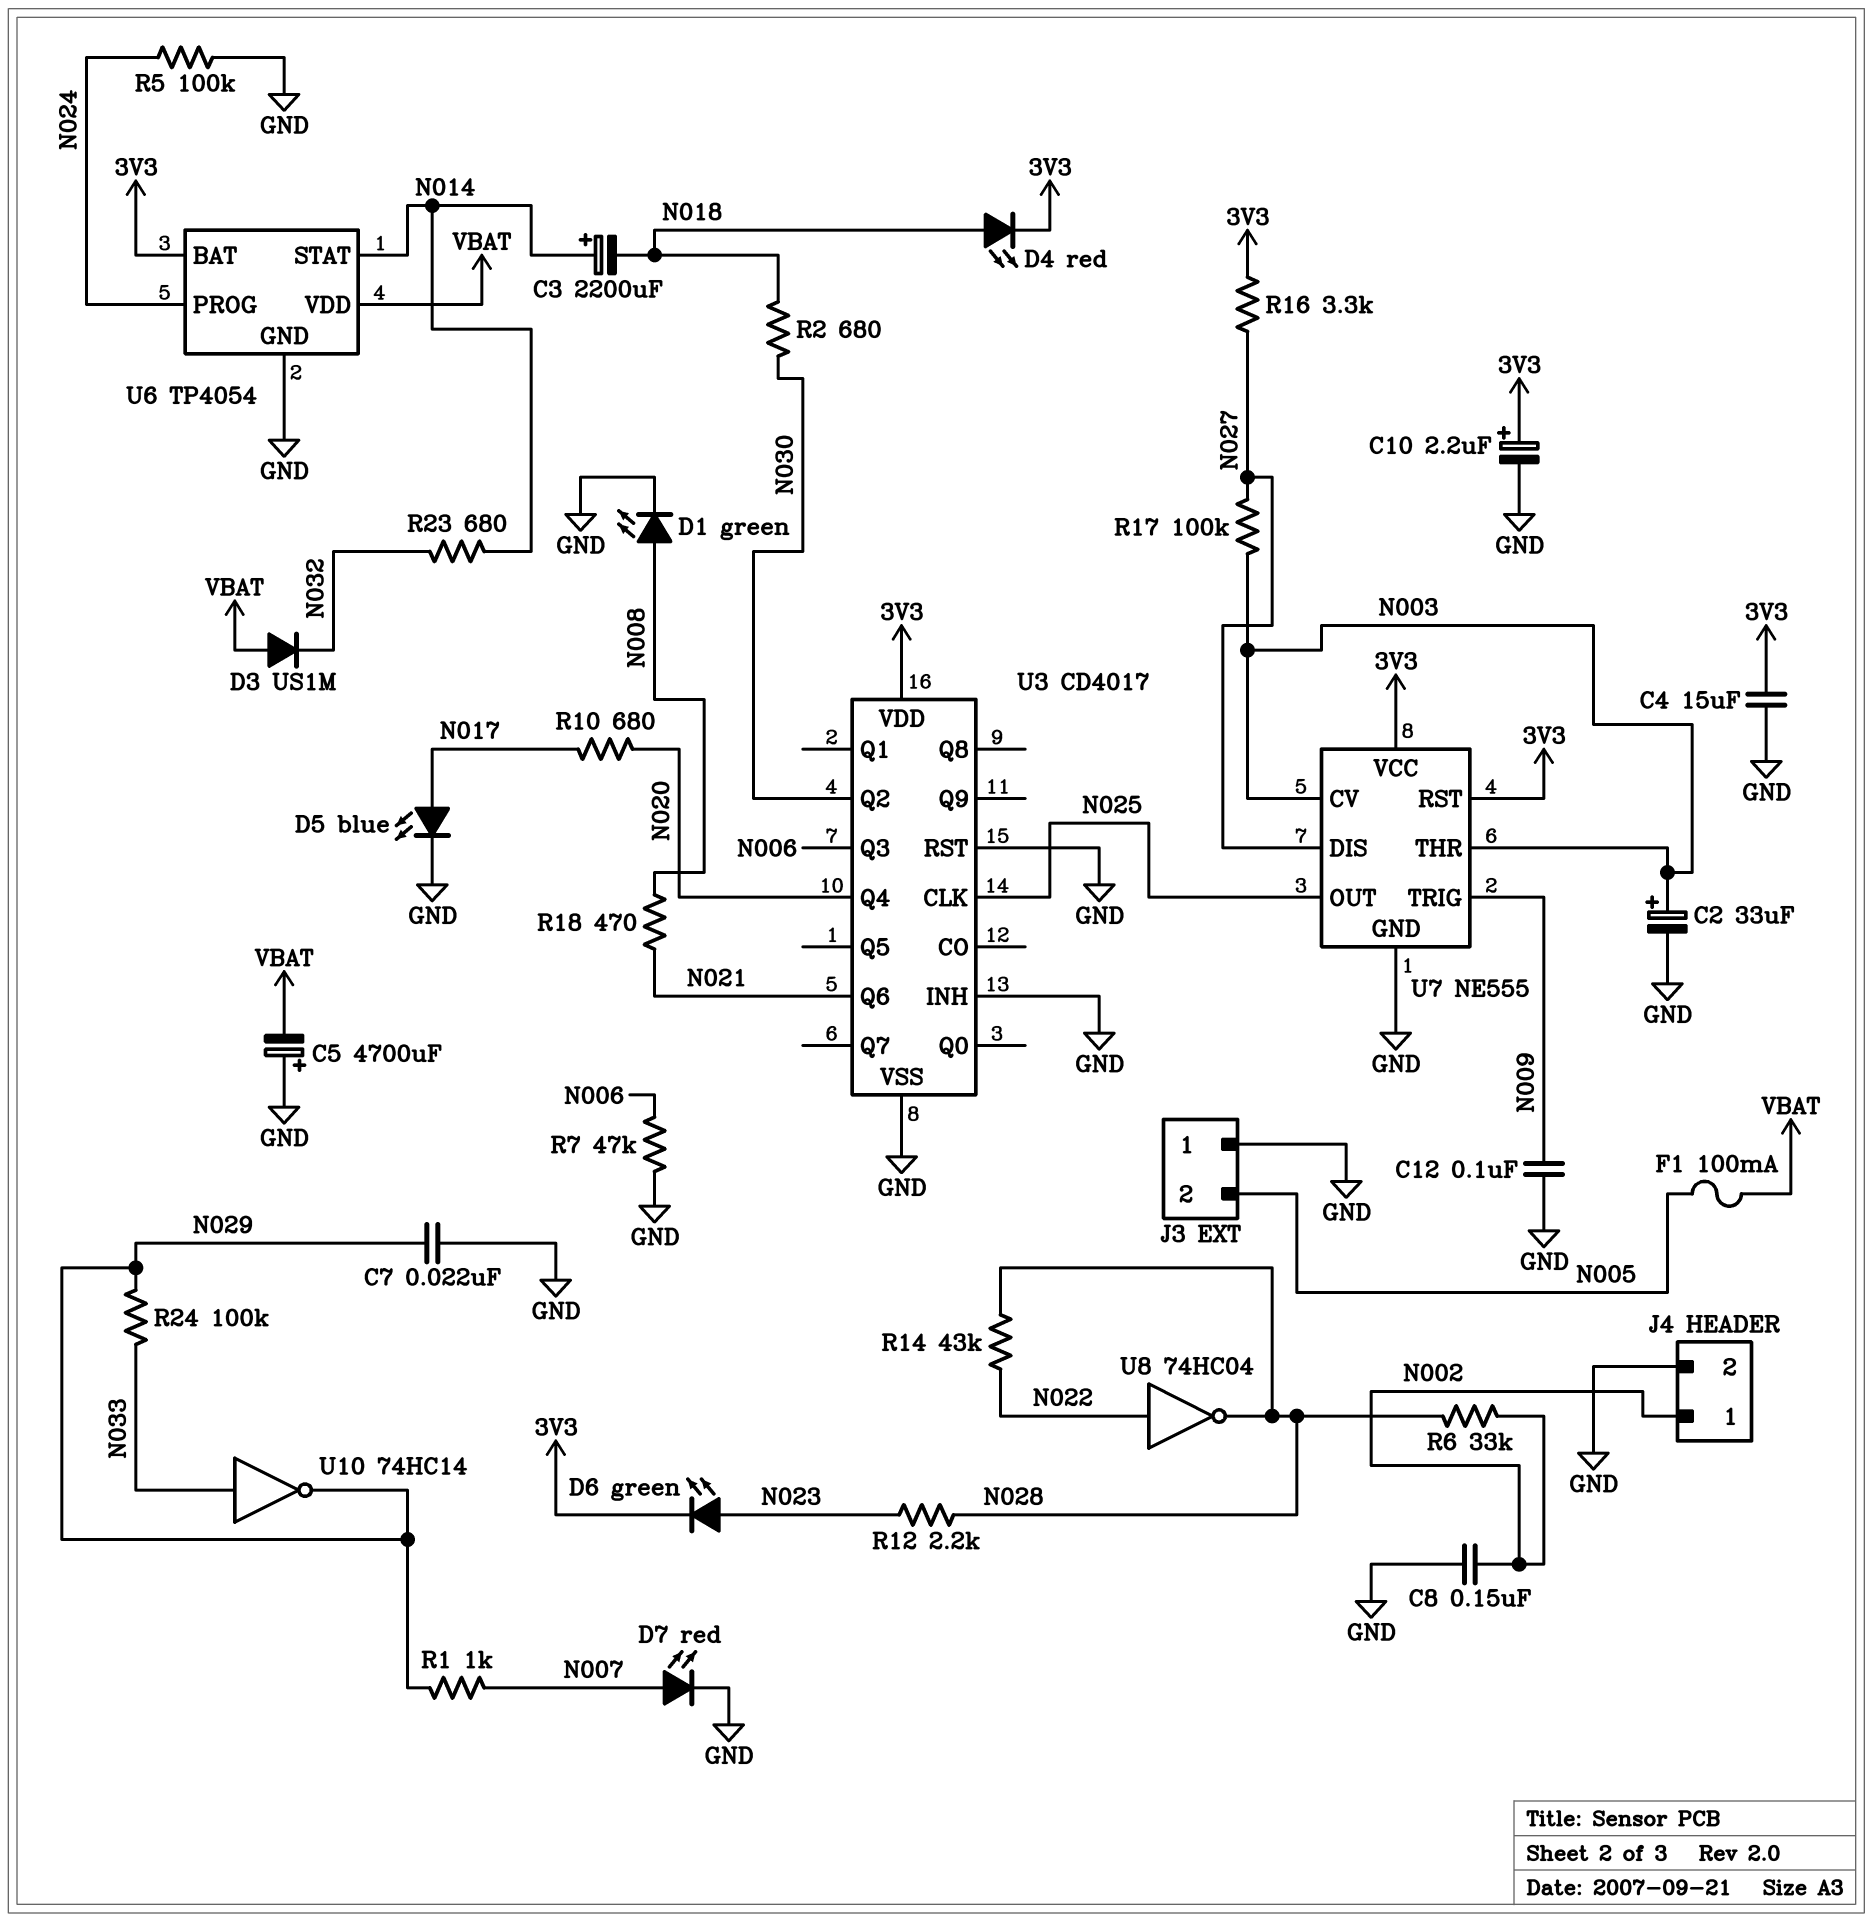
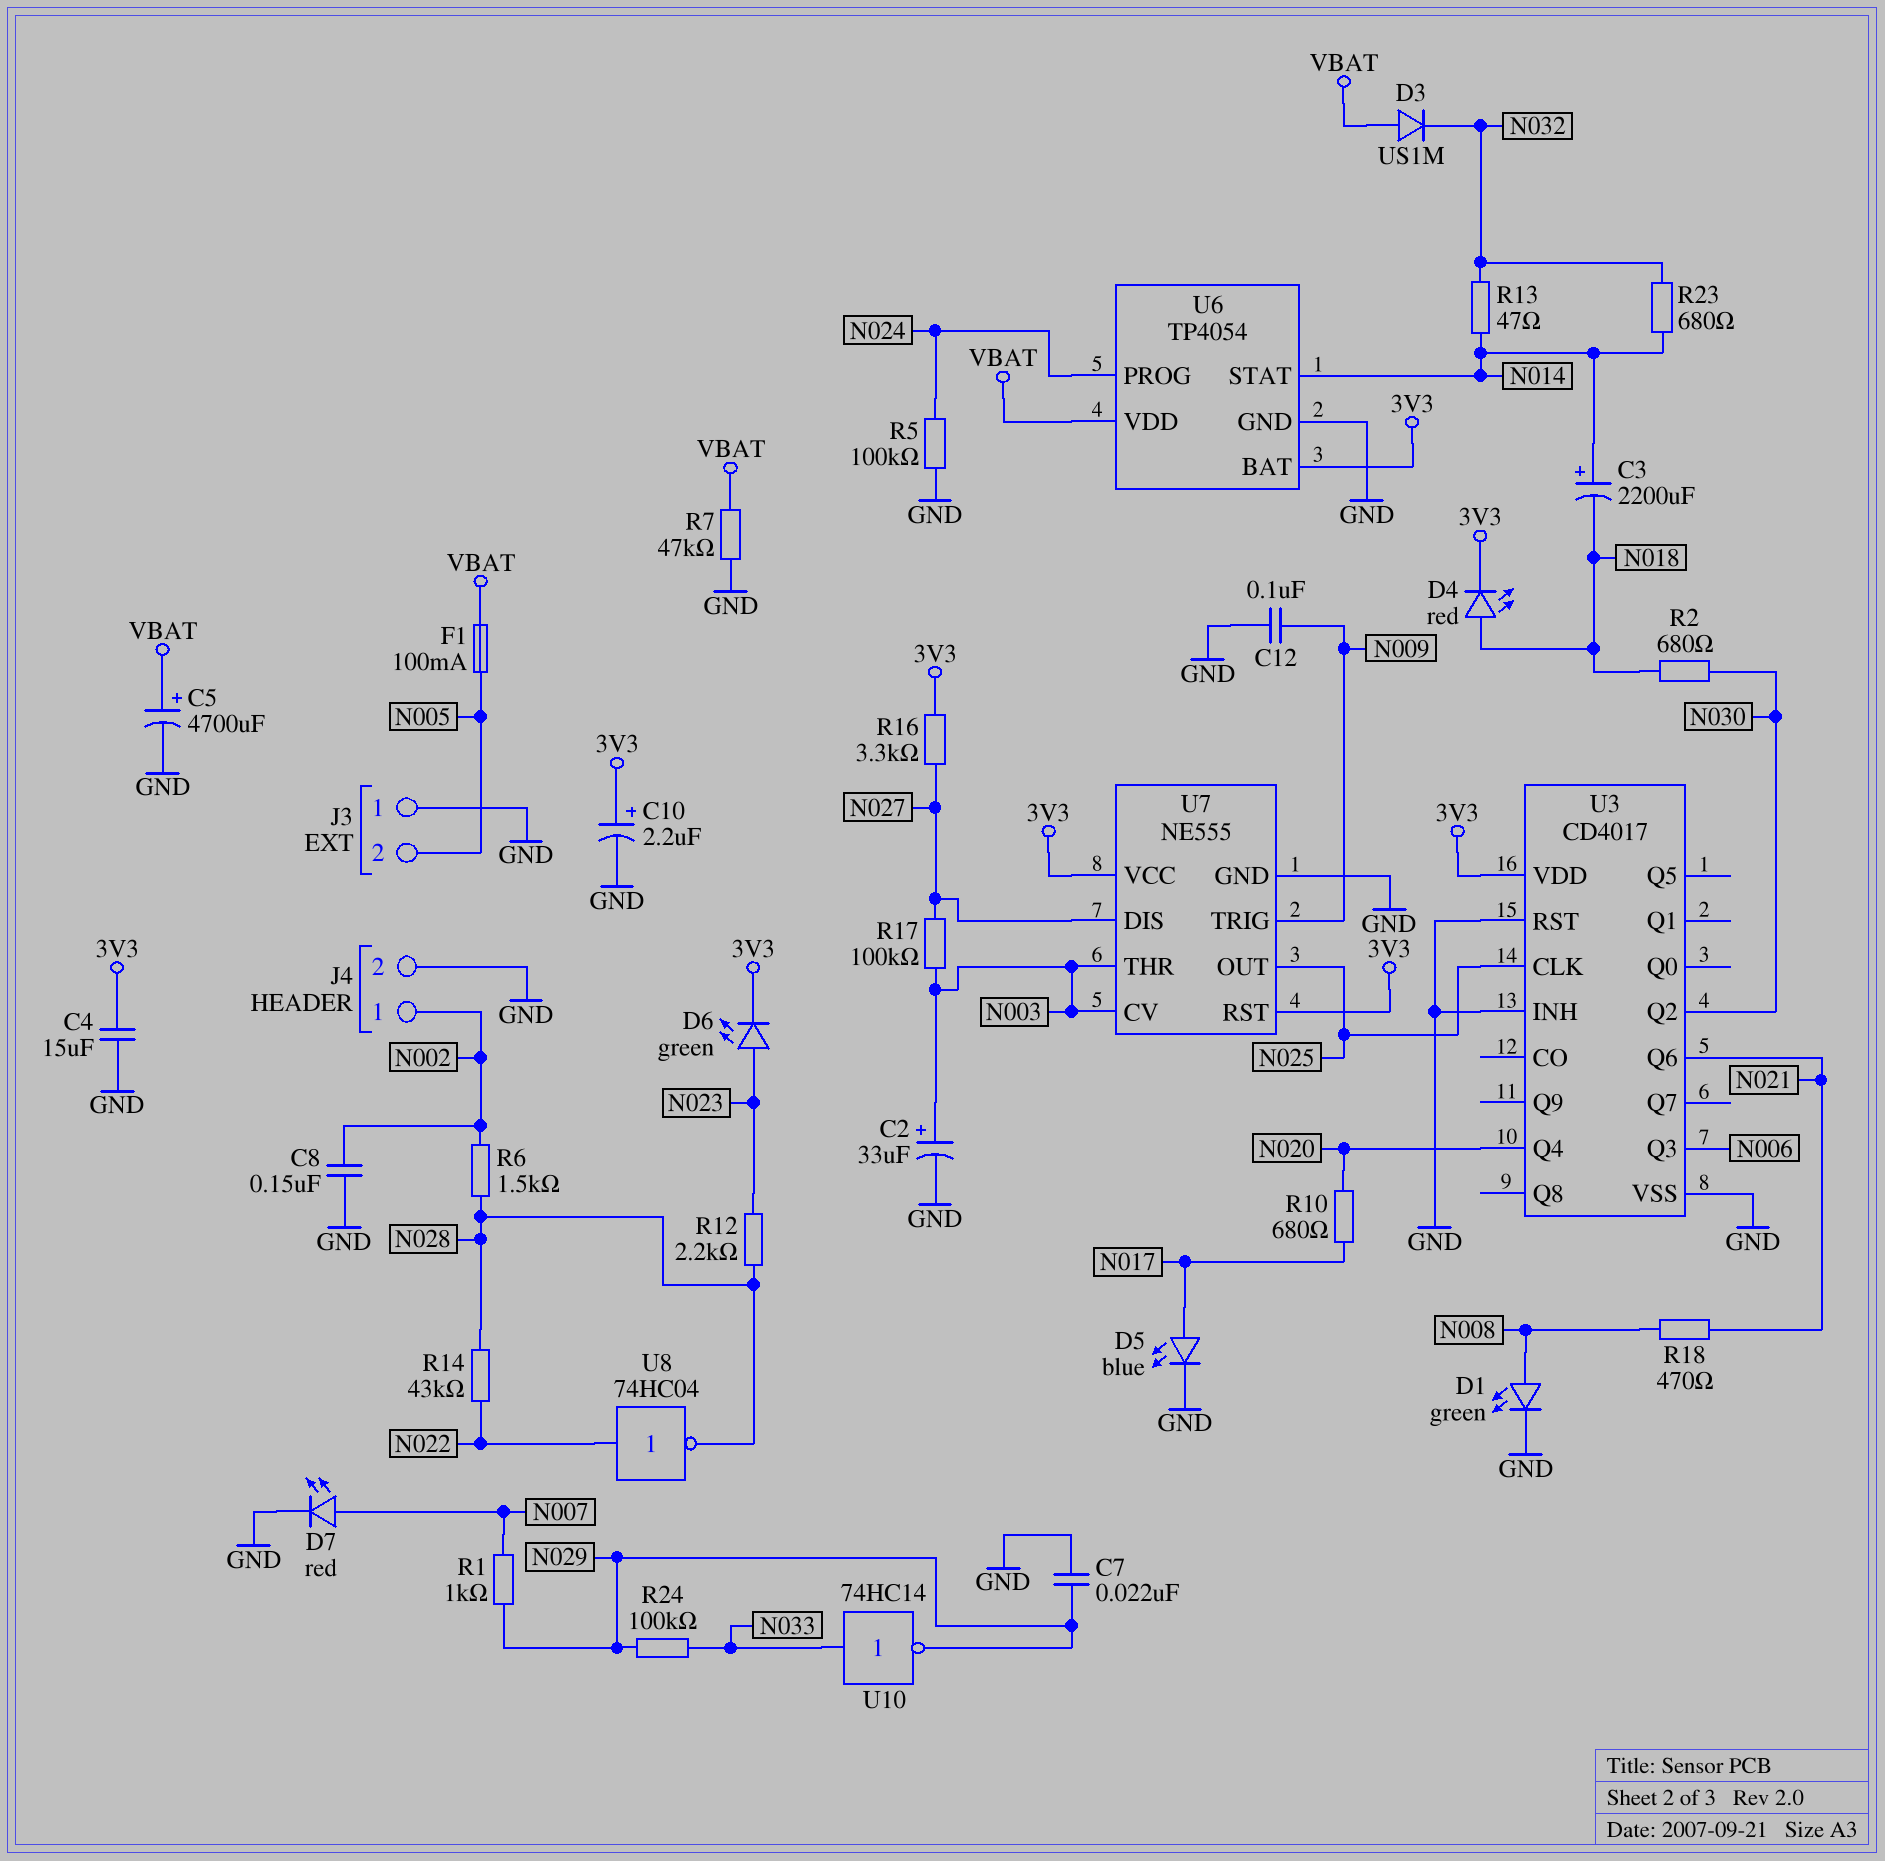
C5: 4700uF (plus GND, minus VBAT) -> 4700uF (plus VBAT, minus GND)
R6: 33k (N002, N028) -> 1.5k (N002, N028)
R7: 47k (GND, N006) -> 47k (GND, VBAT)
R13: none -> 47 (N014, N032)

